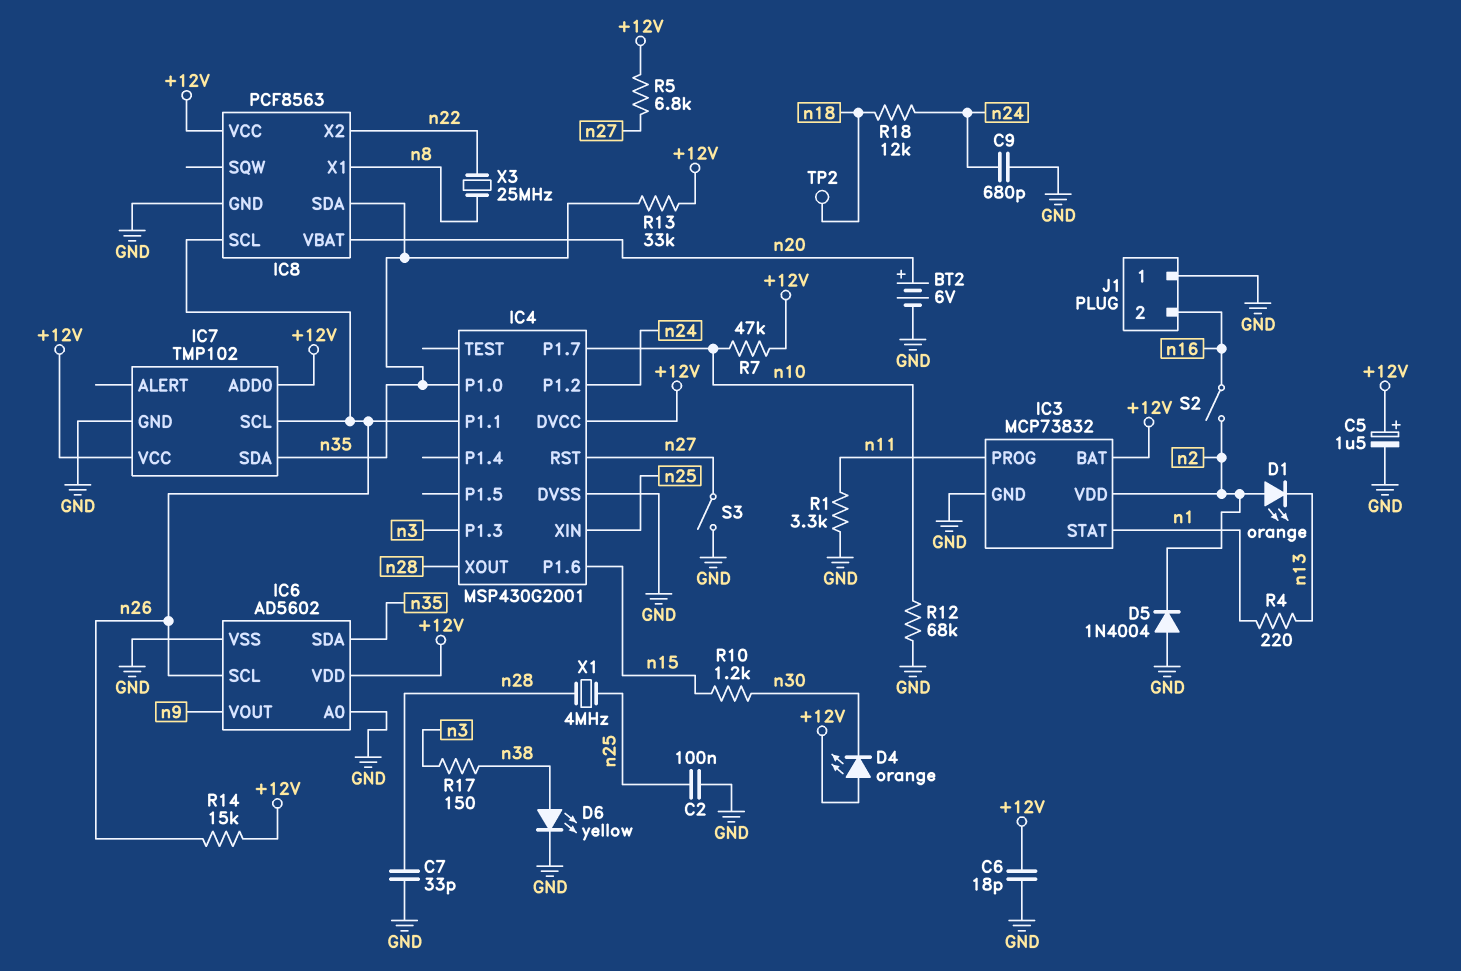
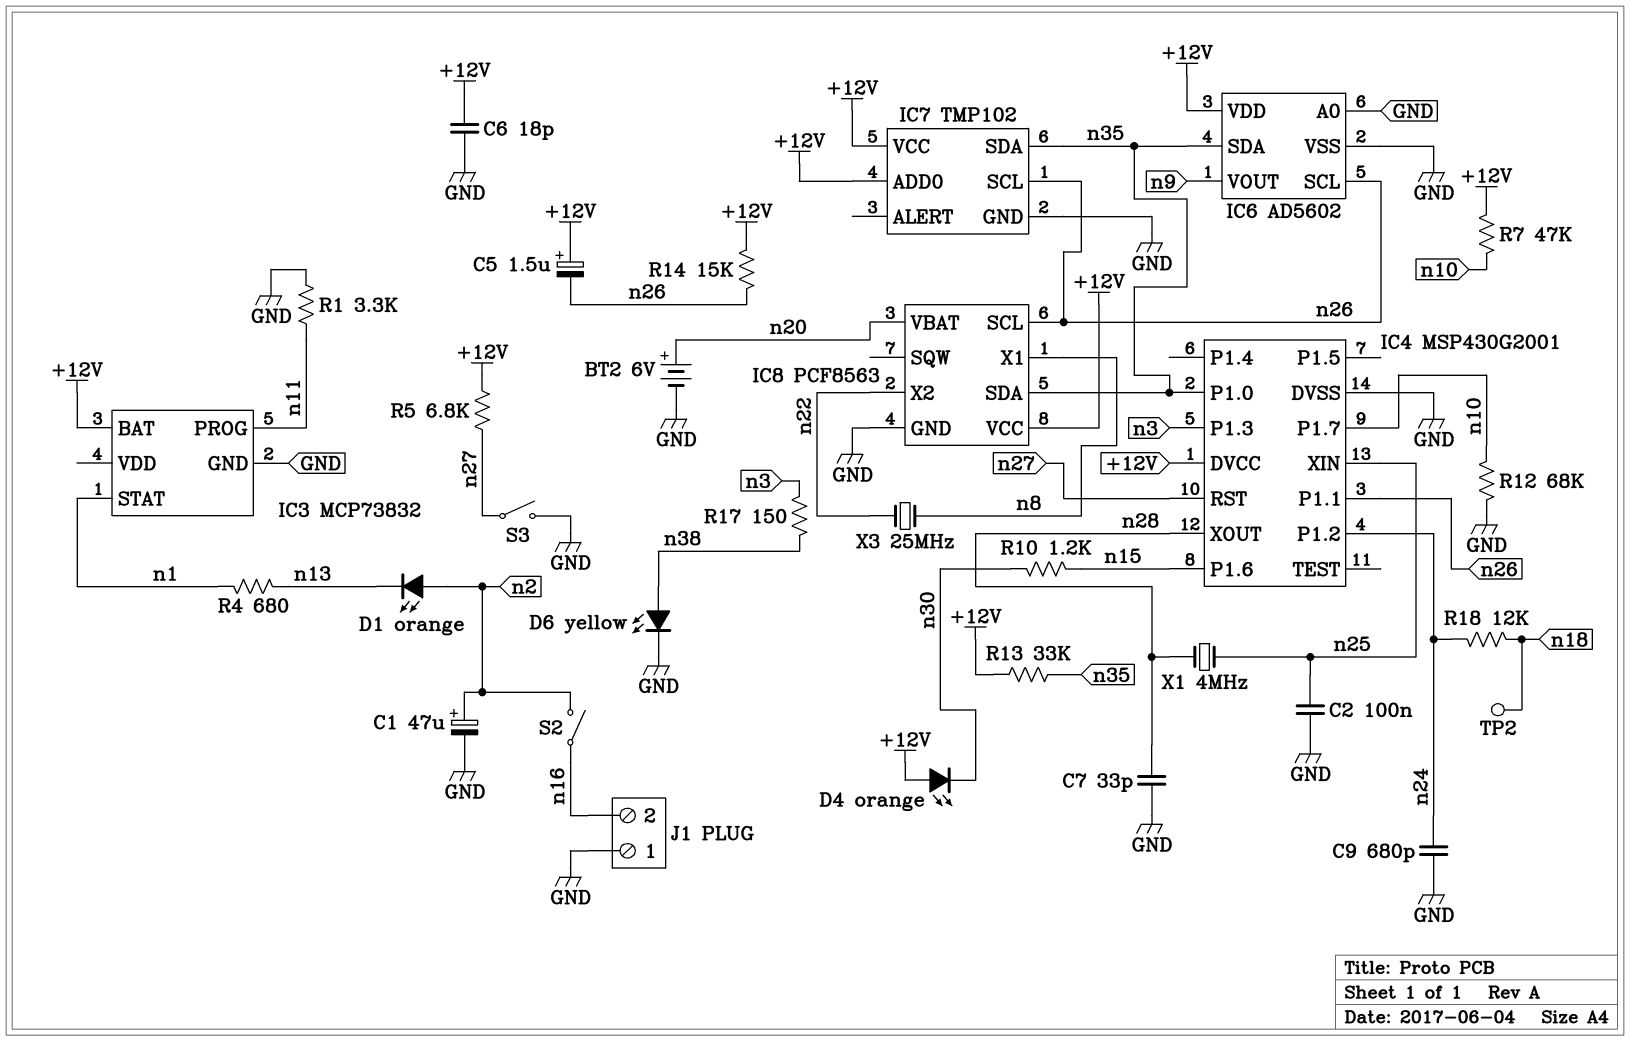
C1: none -> 47uF (plus n2, minus GND)
C5: 1.5uF (plus +12V, minus GND) -> 1.5uF (plus +12V, minus n26)
D5: diode 1N4004 (A GND, K n2) -> none
IC3 pin VDD: n2 -> none
R4: 220 (n1, n13) -> 680 (n1, n13)

